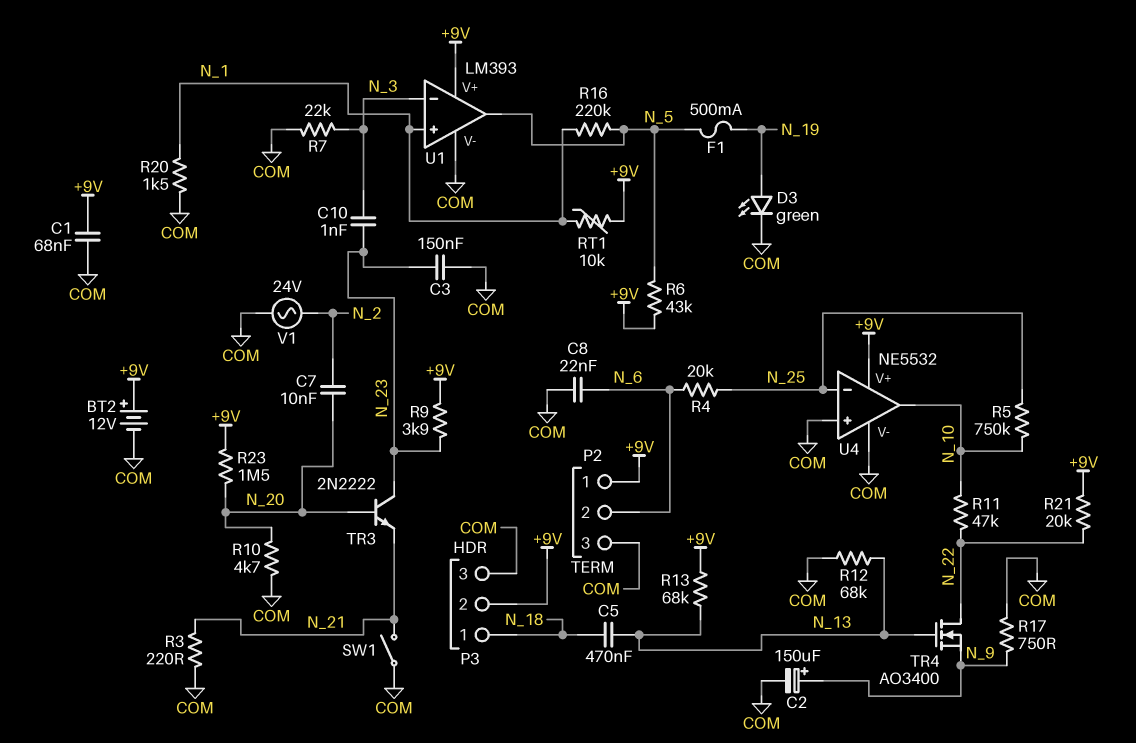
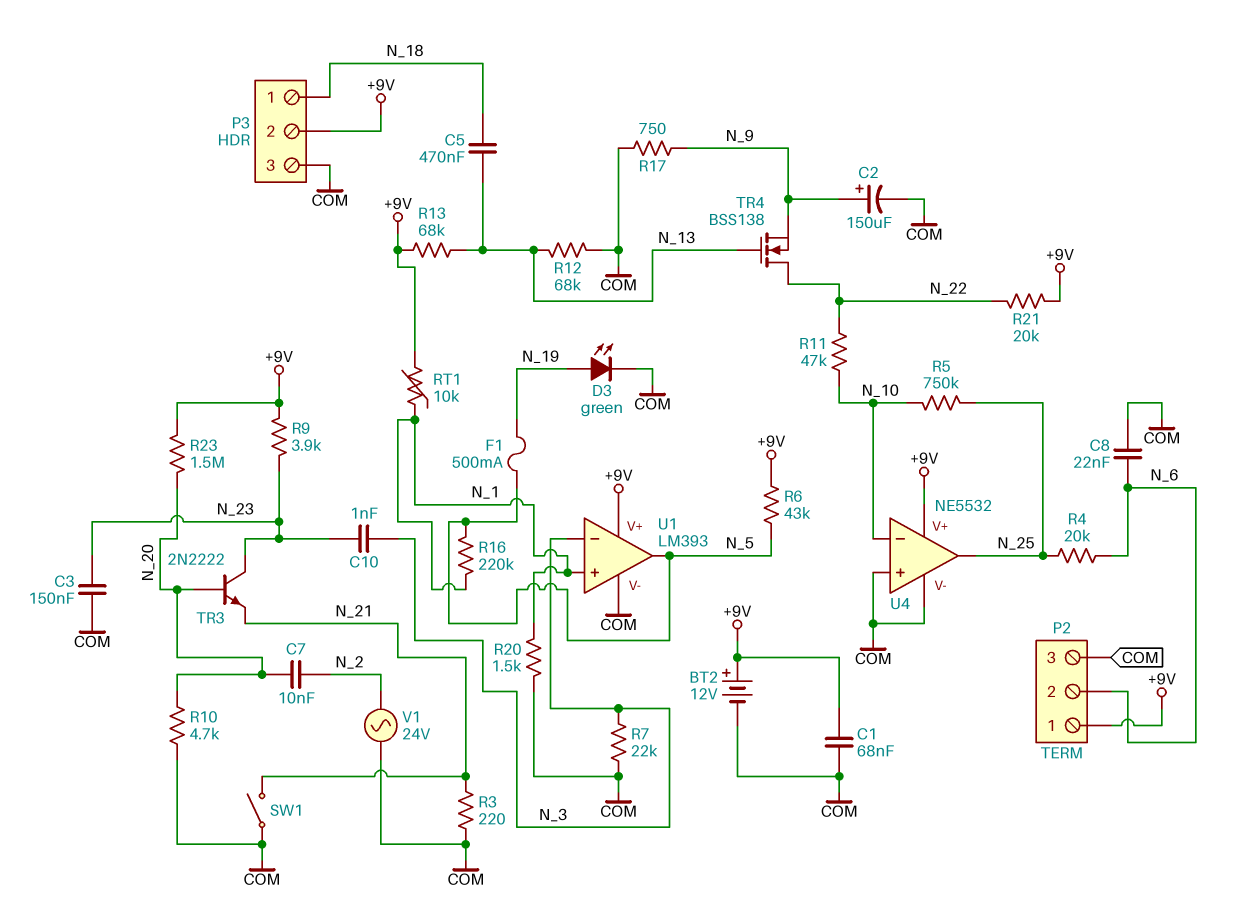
TR4: NMOS AO3400 (G N_13, D N_22, S N_9) -> NMOS BSS138 (G N_13, D N_22, S N_9)
U4 pin in-: N_25 -> N_10
U4 pin out: N_10 -> N_25

